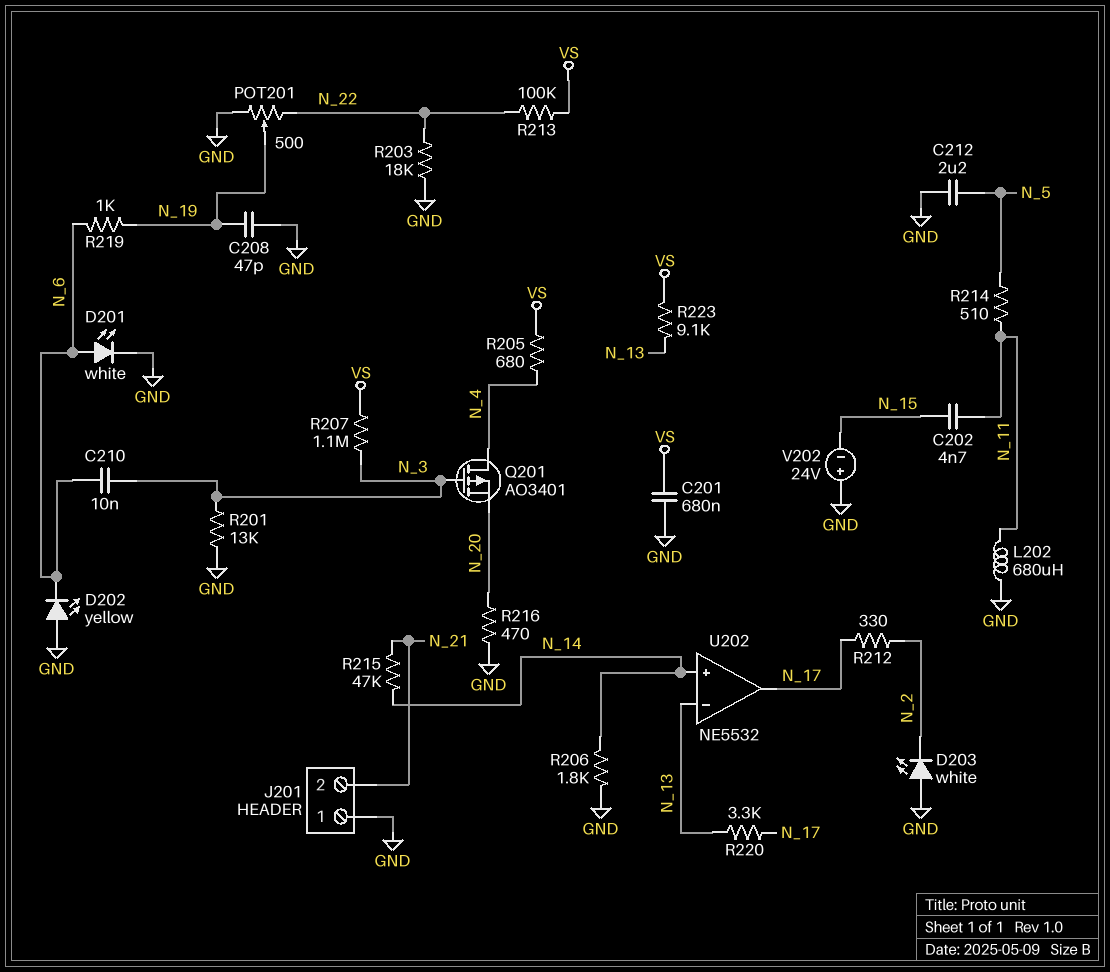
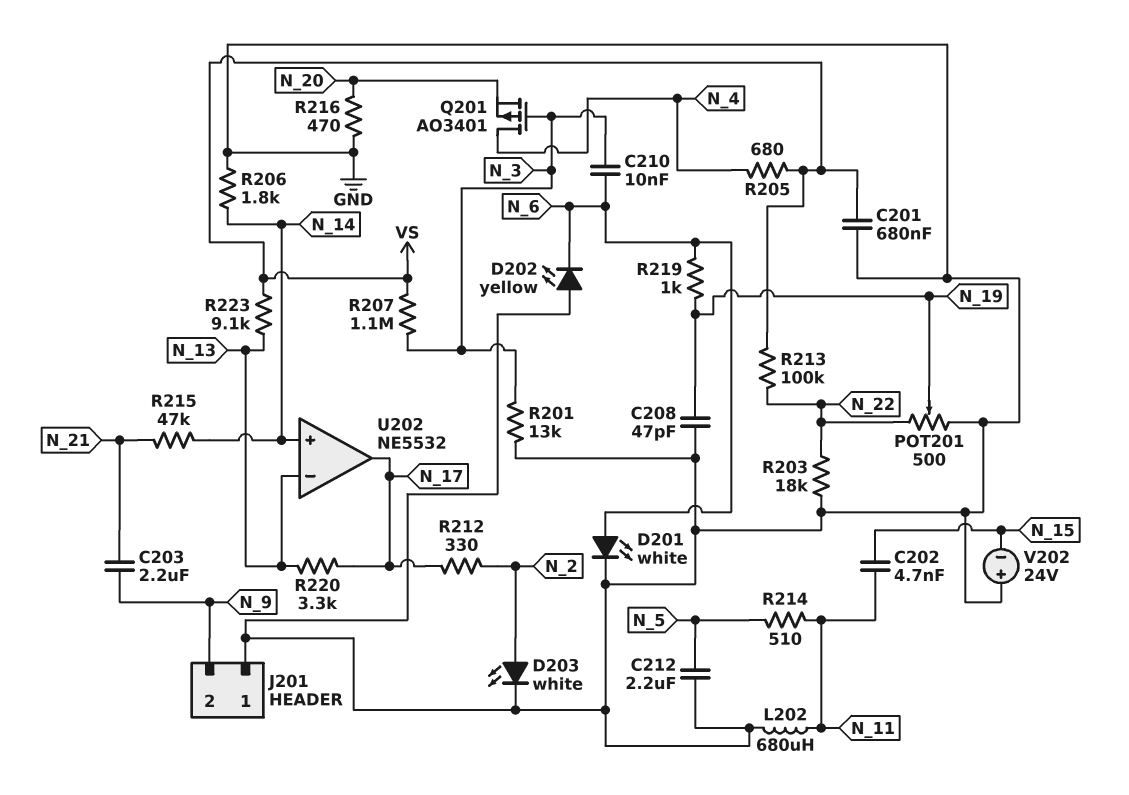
C203: none -> 2.2uF (N_9, N_21)
D203: LED white (A GND, K N_2) -> LED white (A N_2, K GND)
J201 pin 2: N_21 -> N_9

